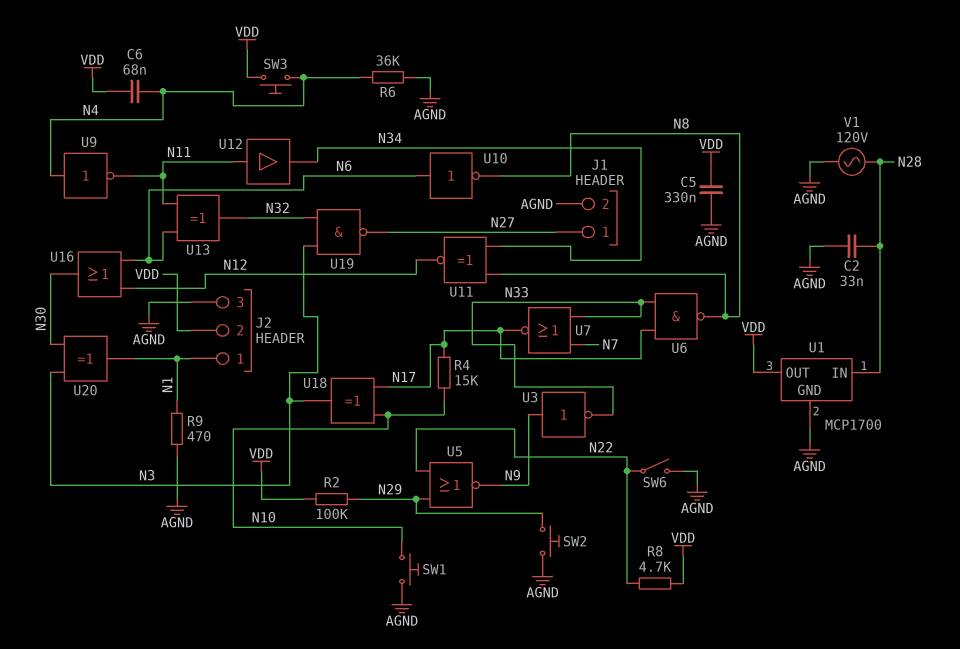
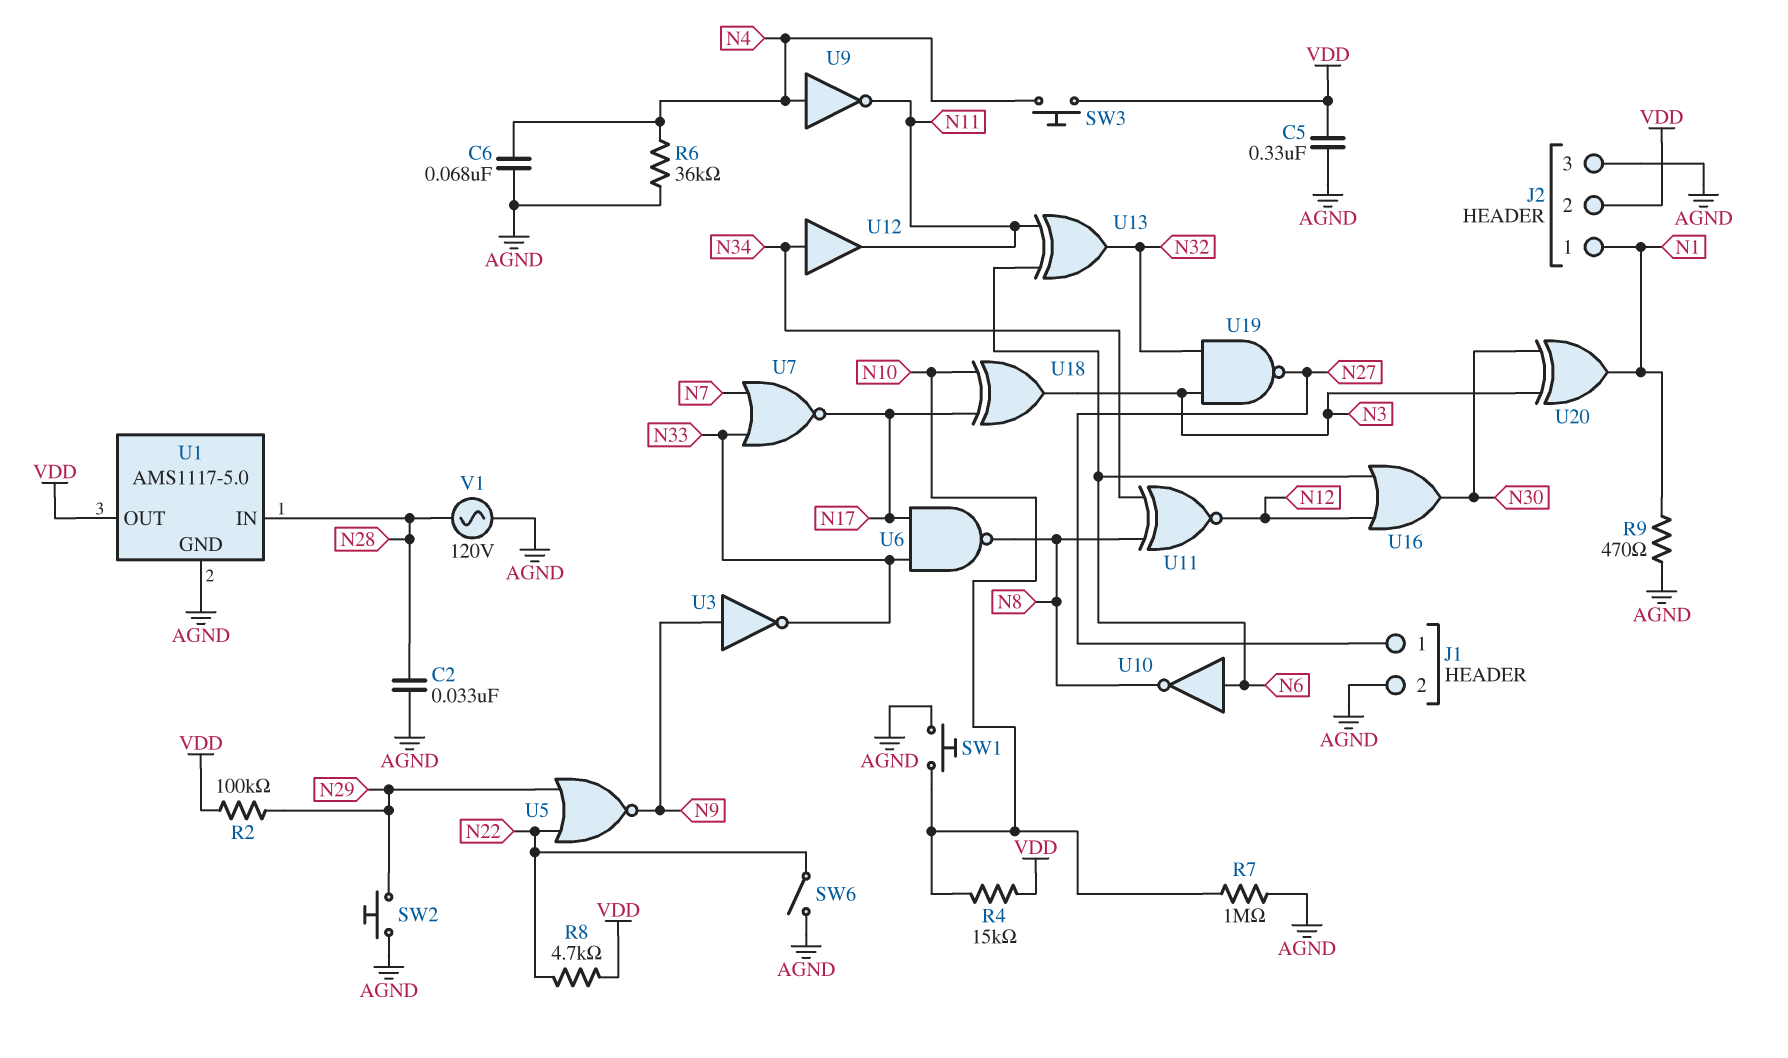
C6: 68nF (N4, VDD) -> 68nF (AGND, N4)
R4: 15k (N10, N17) -> 15k (N10, VDD)
R7: none -> 1M (AGND, N10)
U1: MCP1700 -> AMS1117-5.0
U12: buffer (in N11, out N34) -> buffer (in N34, out N11)

